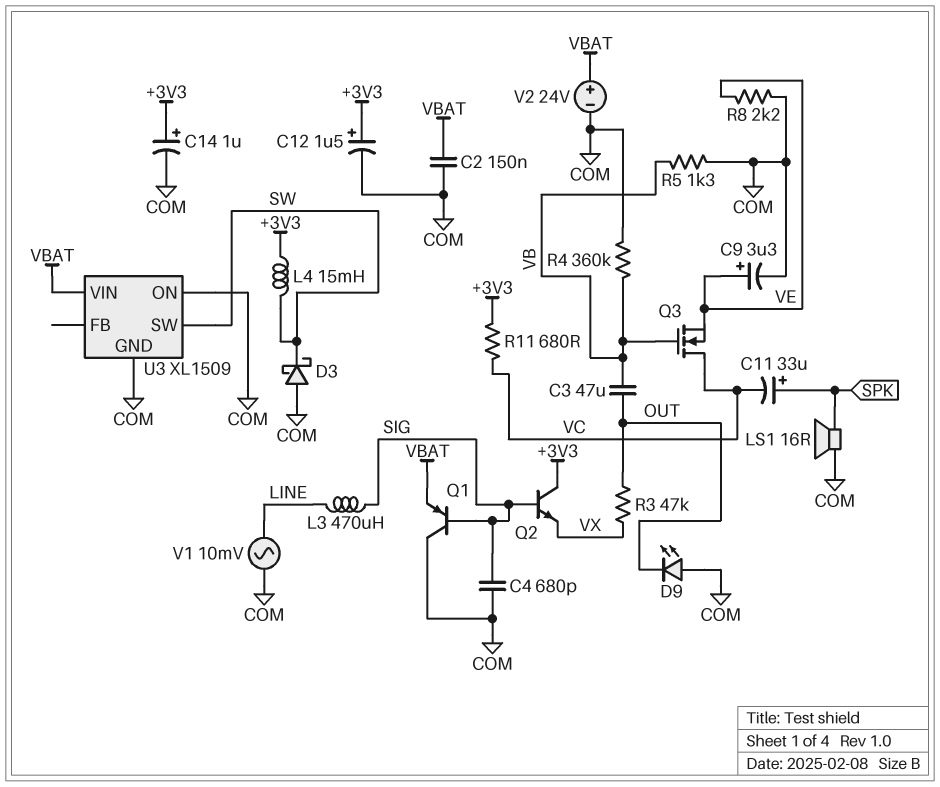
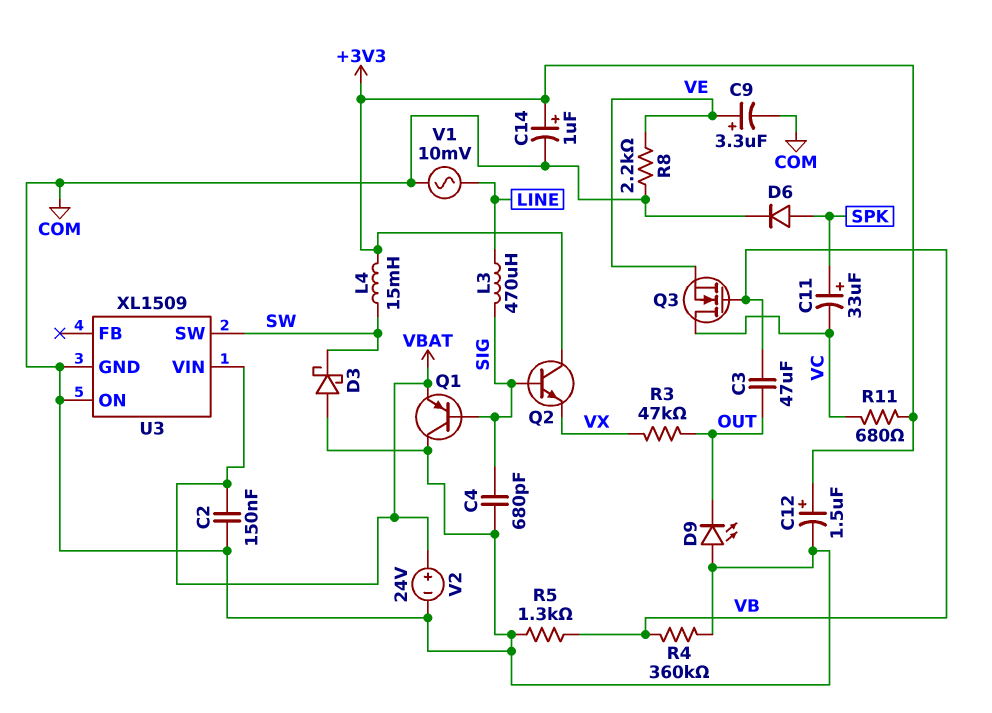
D6: none -> diode (A SPK, K COM)
LS1: speaker 16R (COM, SPK) -> none

